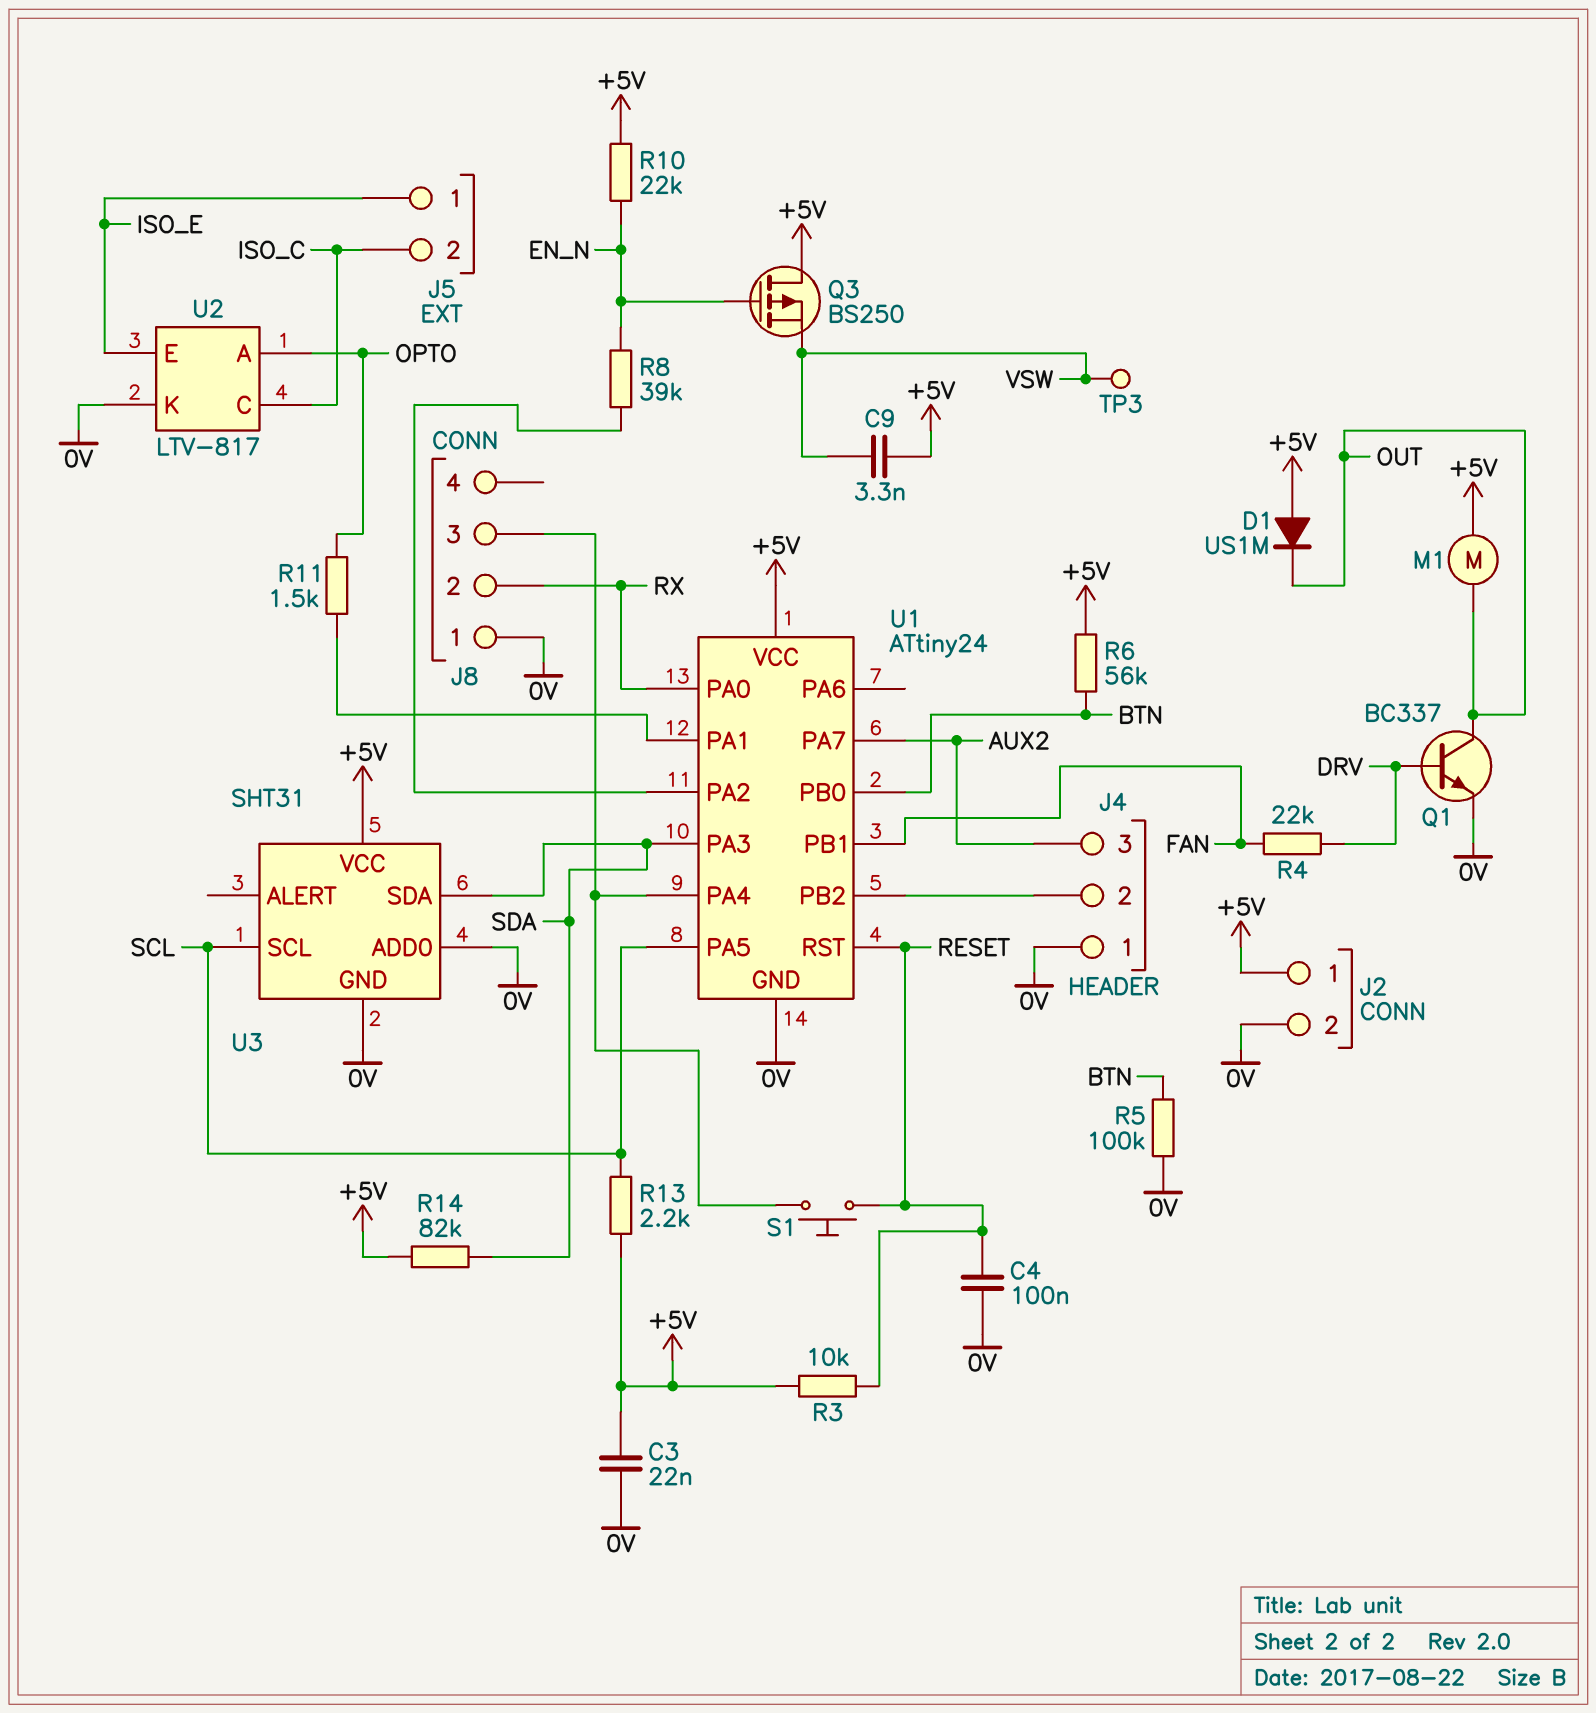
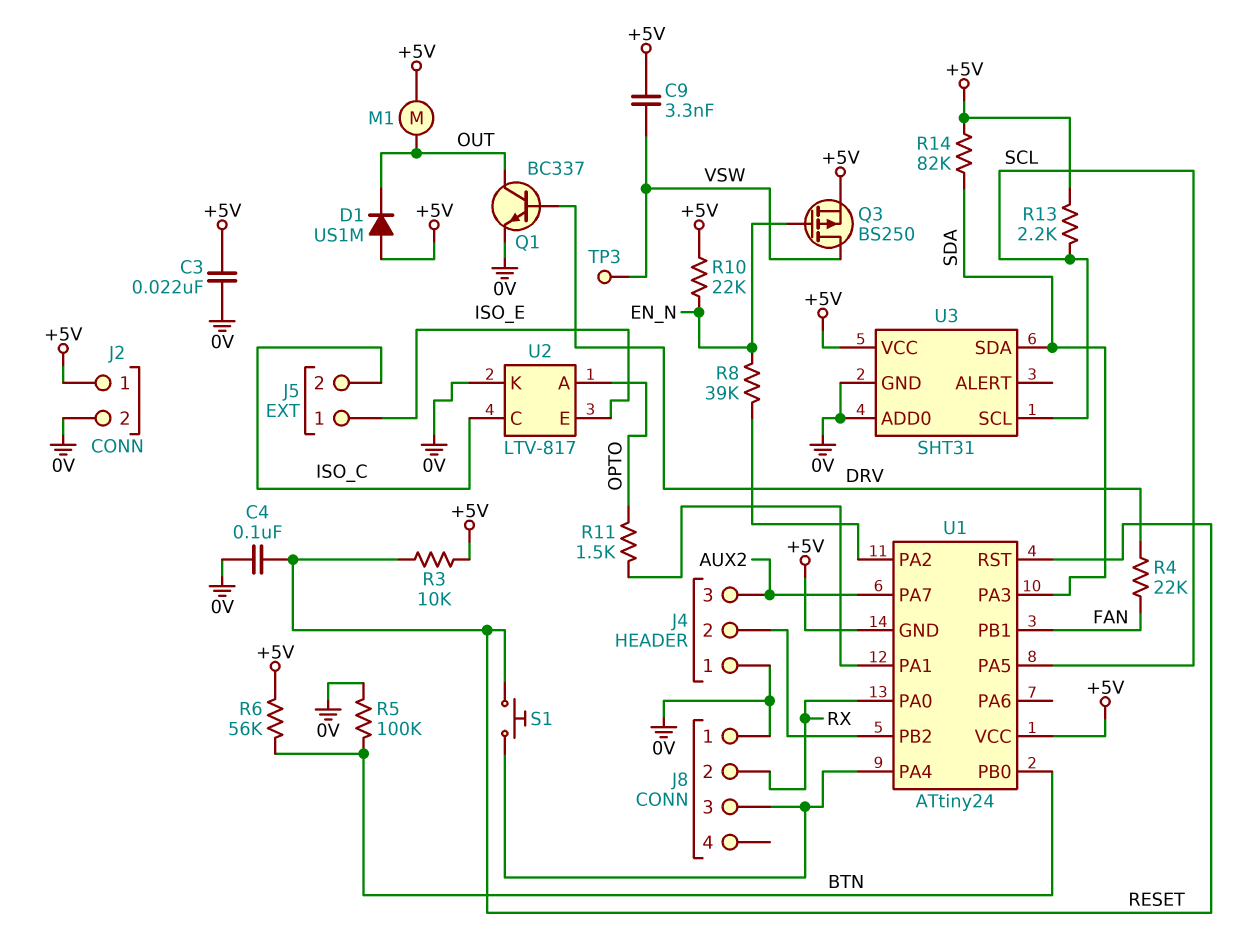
Q3: PMOS BS250 (G EN_N, D +5V, S VSW) -> PMOS BS250 (G EN_N, D VSW, S +5V)
U1 pin GND: 0V -> +5V

